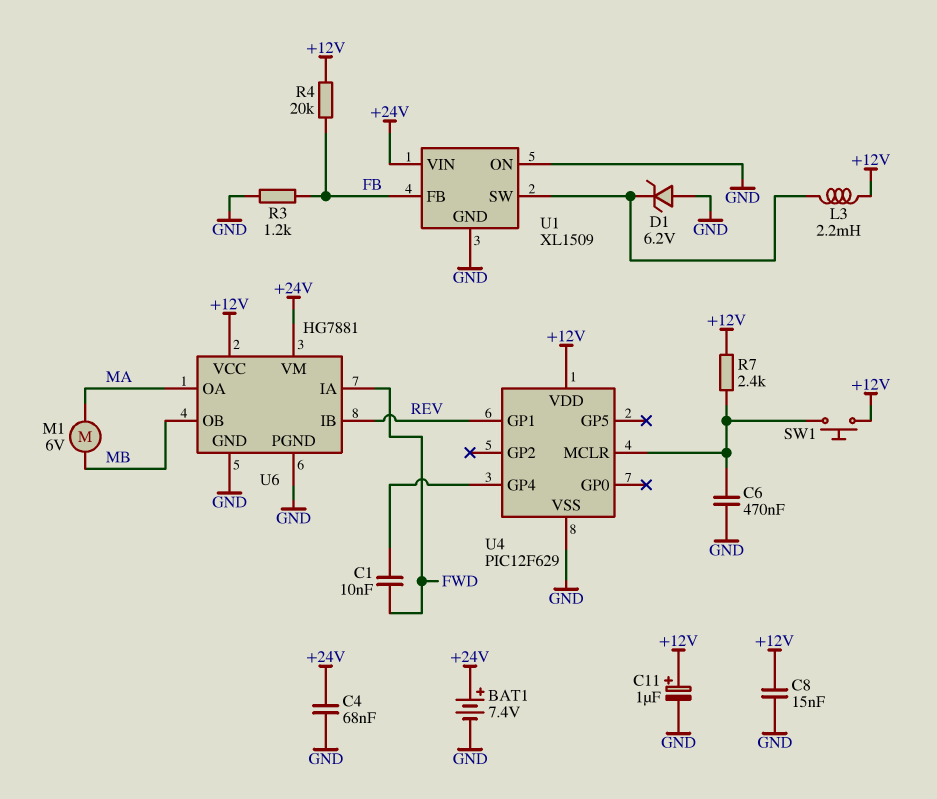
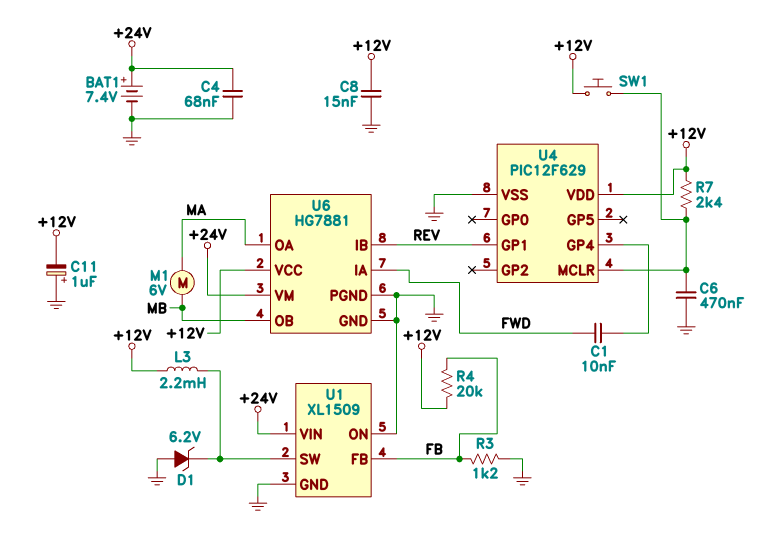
C11: 1uF (plus +12V, minus GND) -> 1uF (plus GND, minus +12V)

